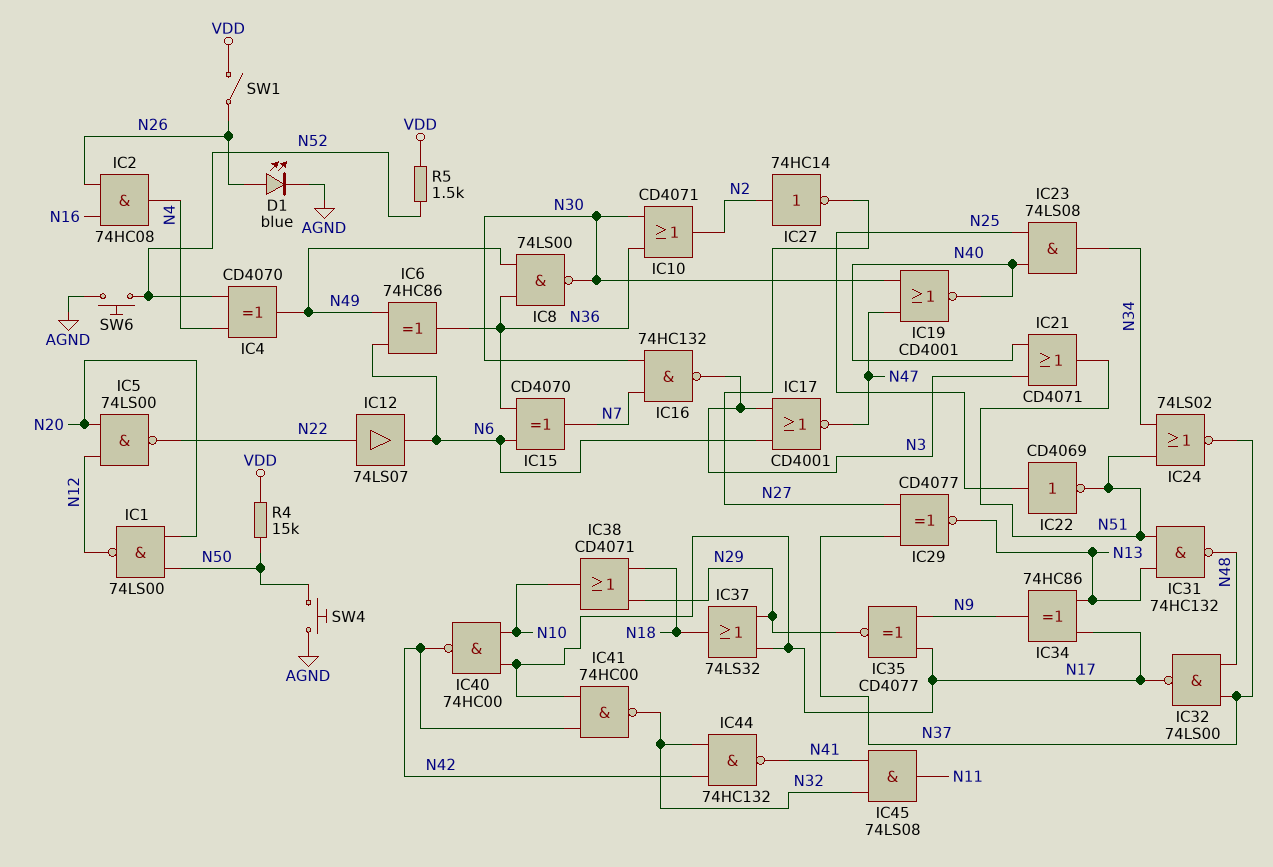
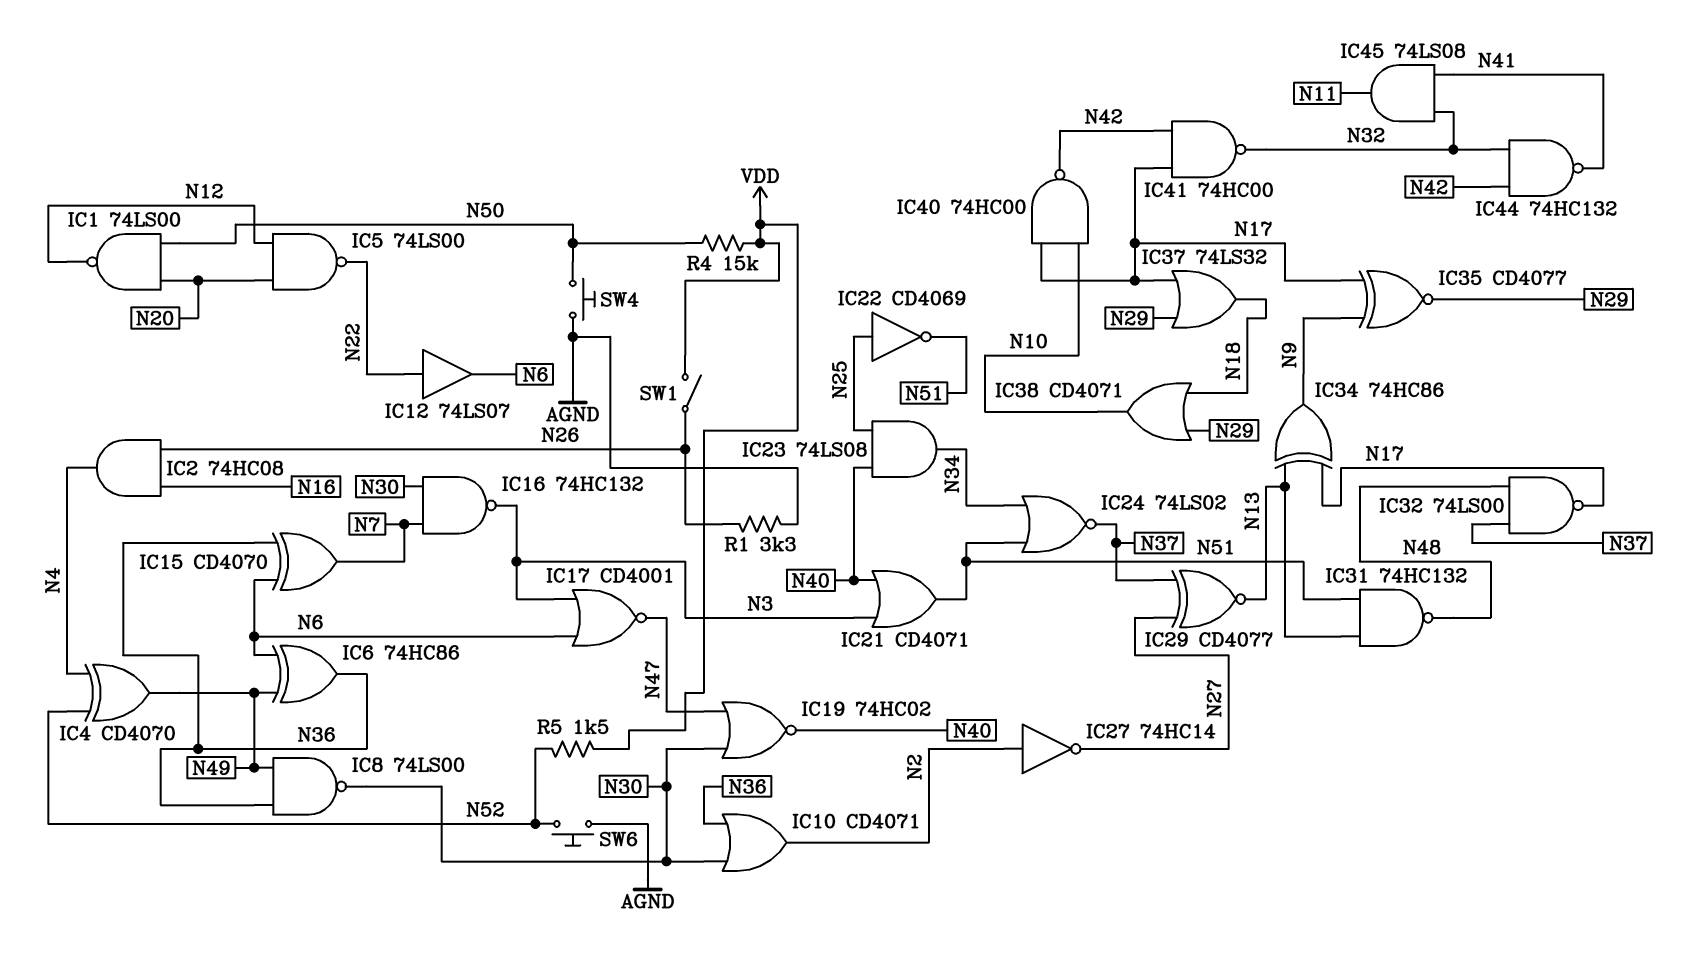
D1: LED blue (A N26, K AGND) -> none
IC19: NOR CD4001 (in N30, in N47, out N40) -> NOR 74HC02 (in N30, in N47, out N40)
R1: none -> 3.3k (AGND, N26)

